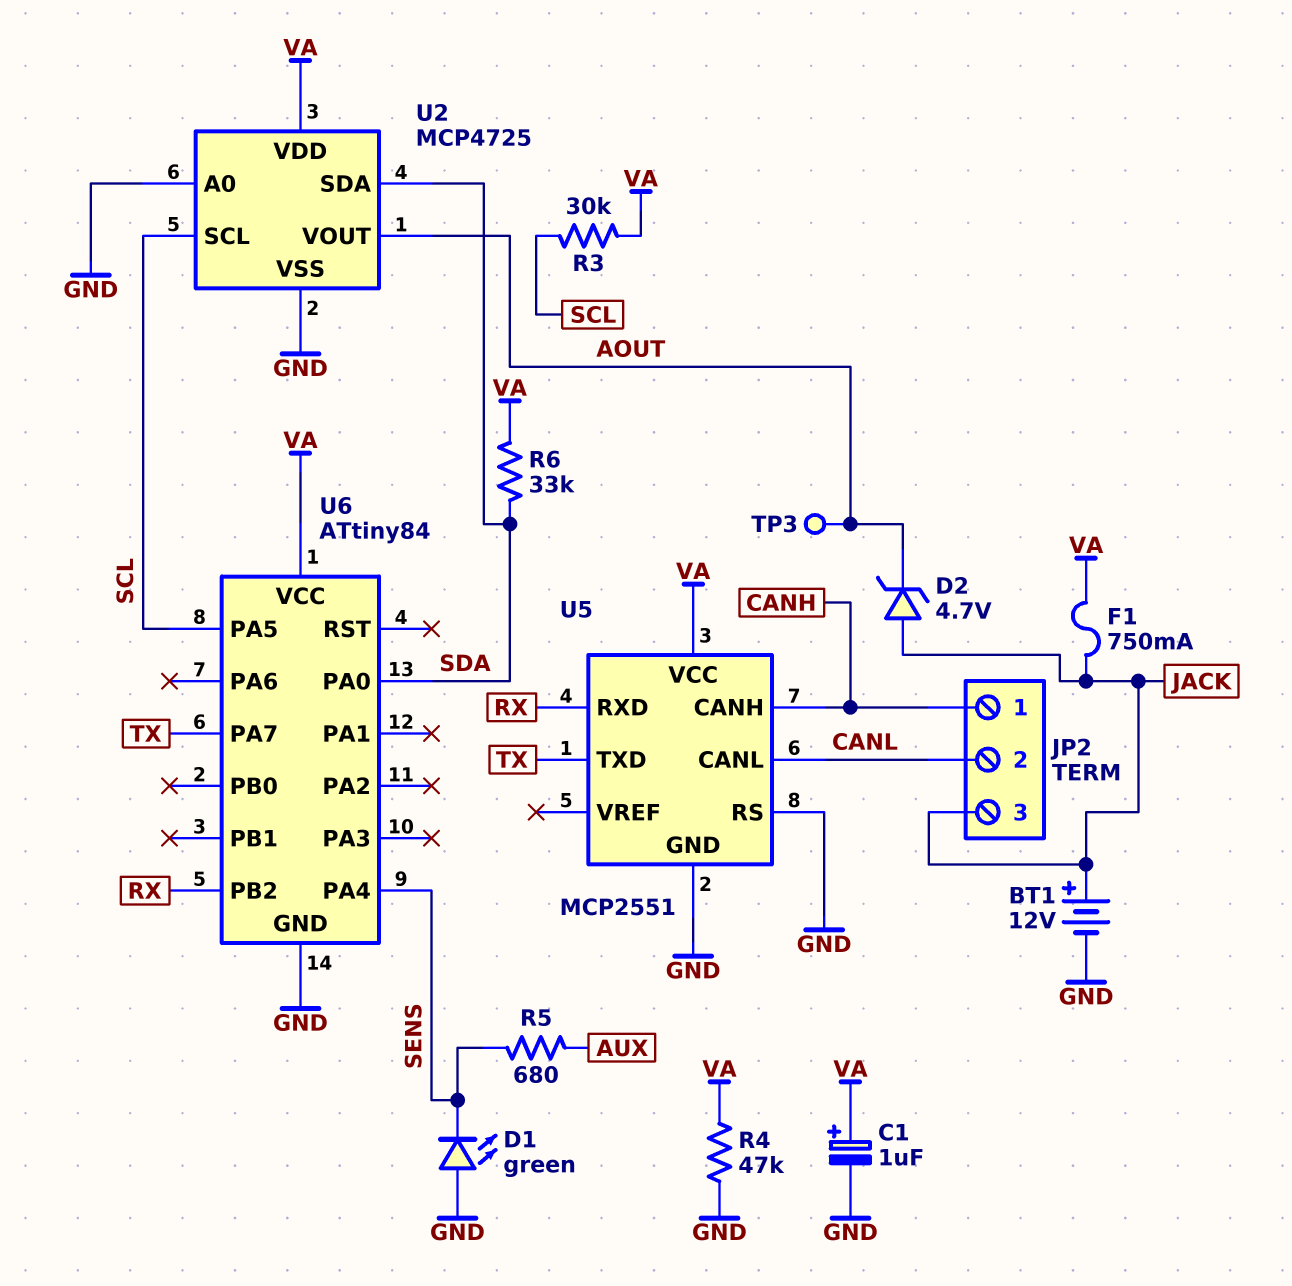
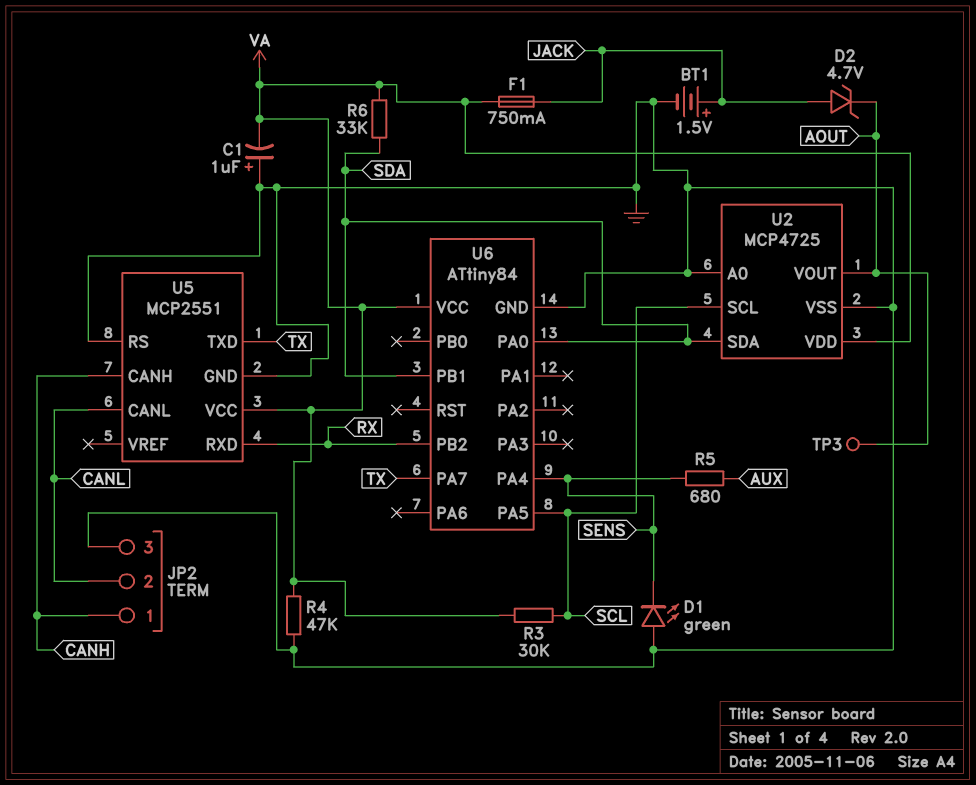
BT1: 12V (plus JACK, minus GND) -> 1.5V (plus JACK, minus GND)
C1: 1uF (plus VA, minus GND) -> 1uF (plus GND, minus VA)
JP2 pin 3: JACK -> GND
U6 pin PB1: none -> SDA

